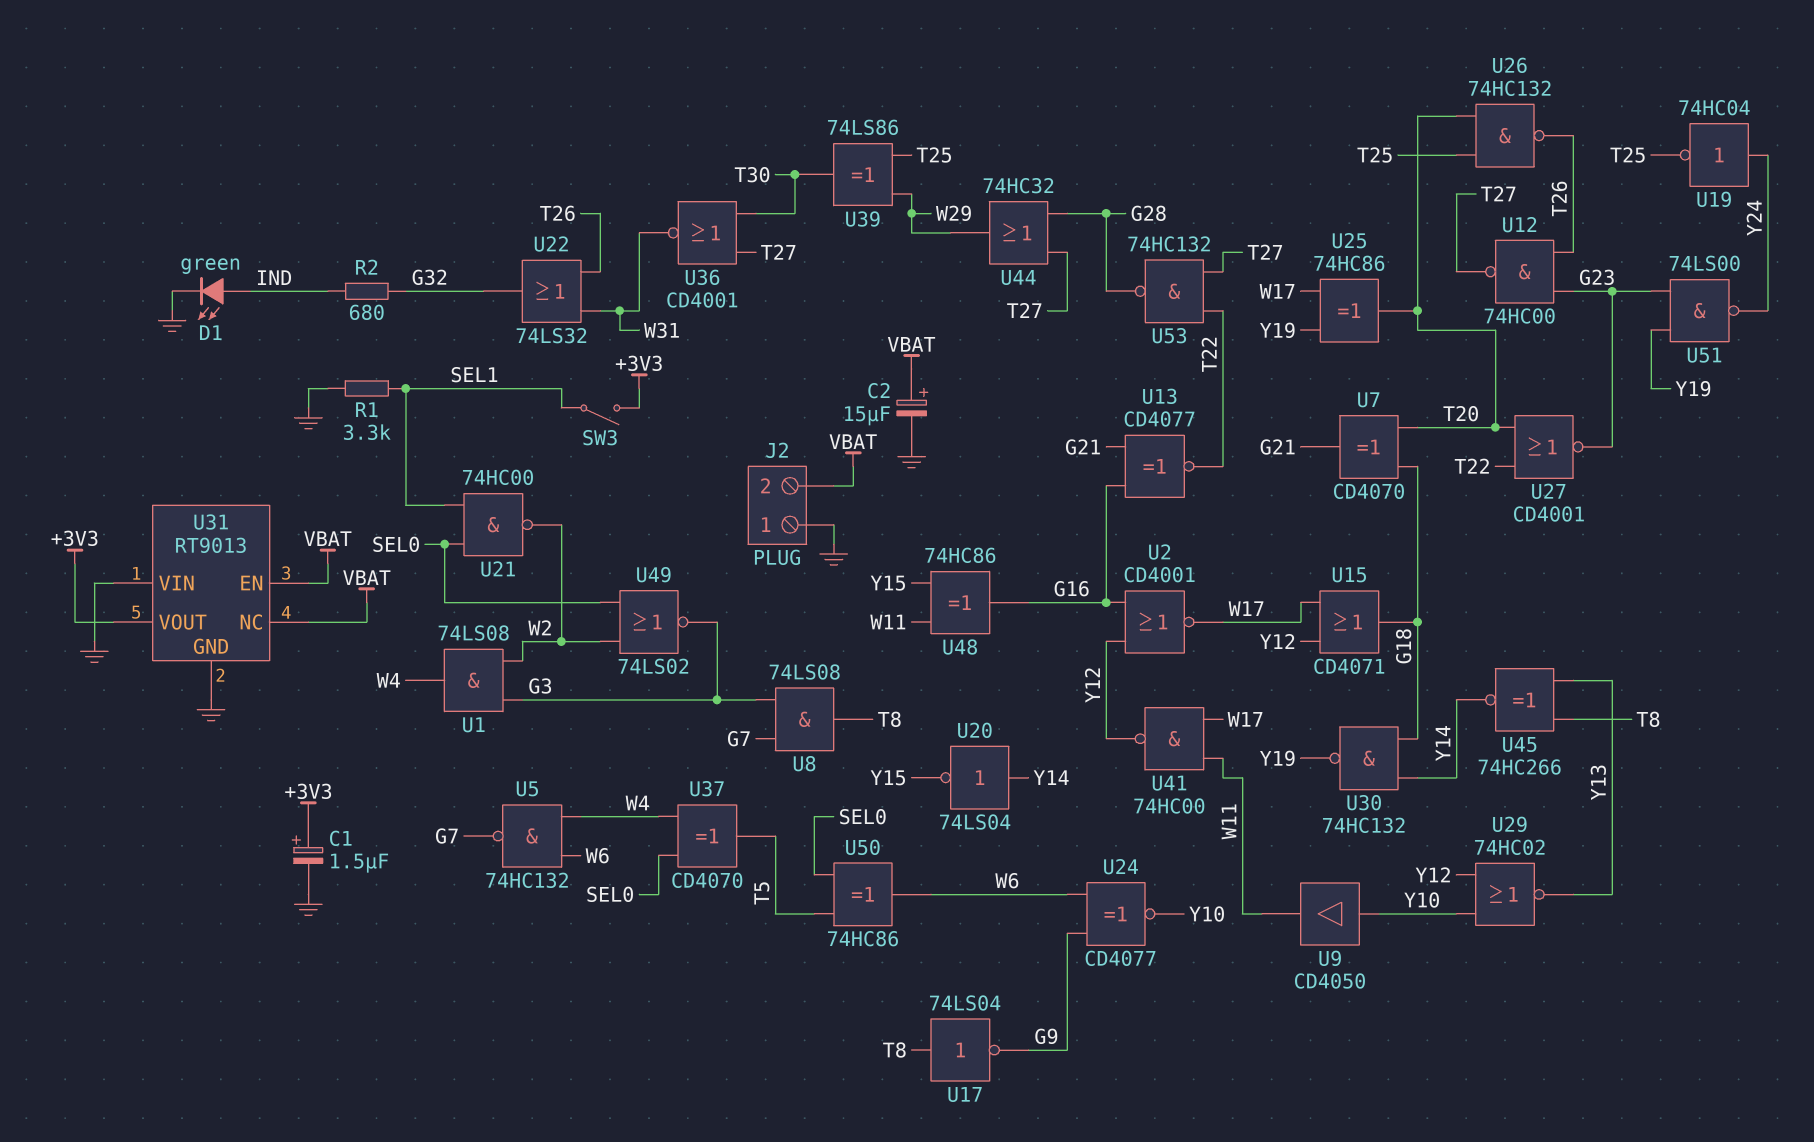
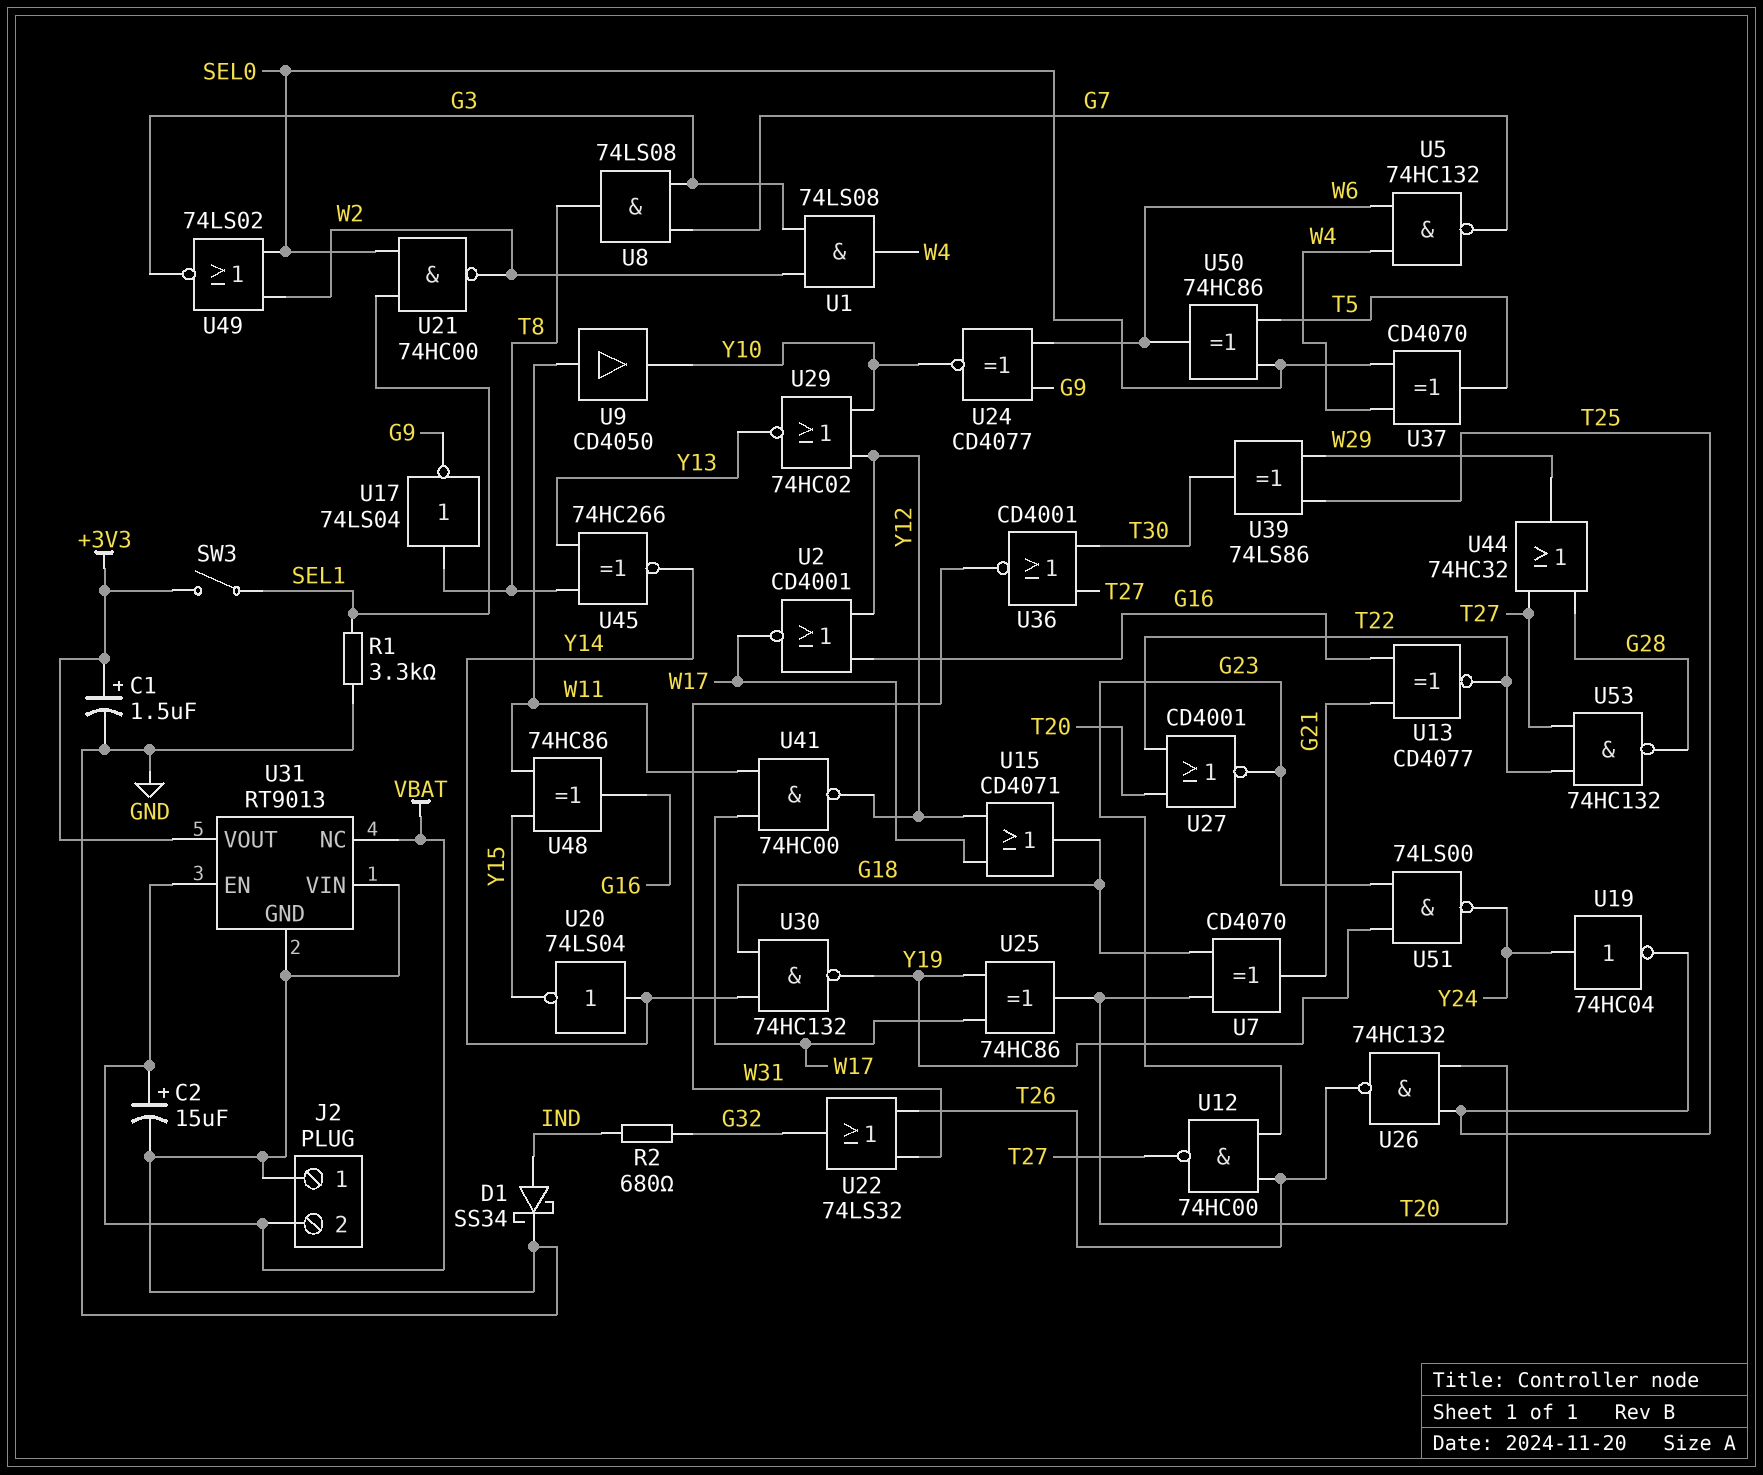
D1: LED green (A IND, K GND) -> schottky SS34 (A IND, K GND)
U9: buffer CD4050 (in Y10, out W11) -> buffer CD4050 (in W11, out Y10)

